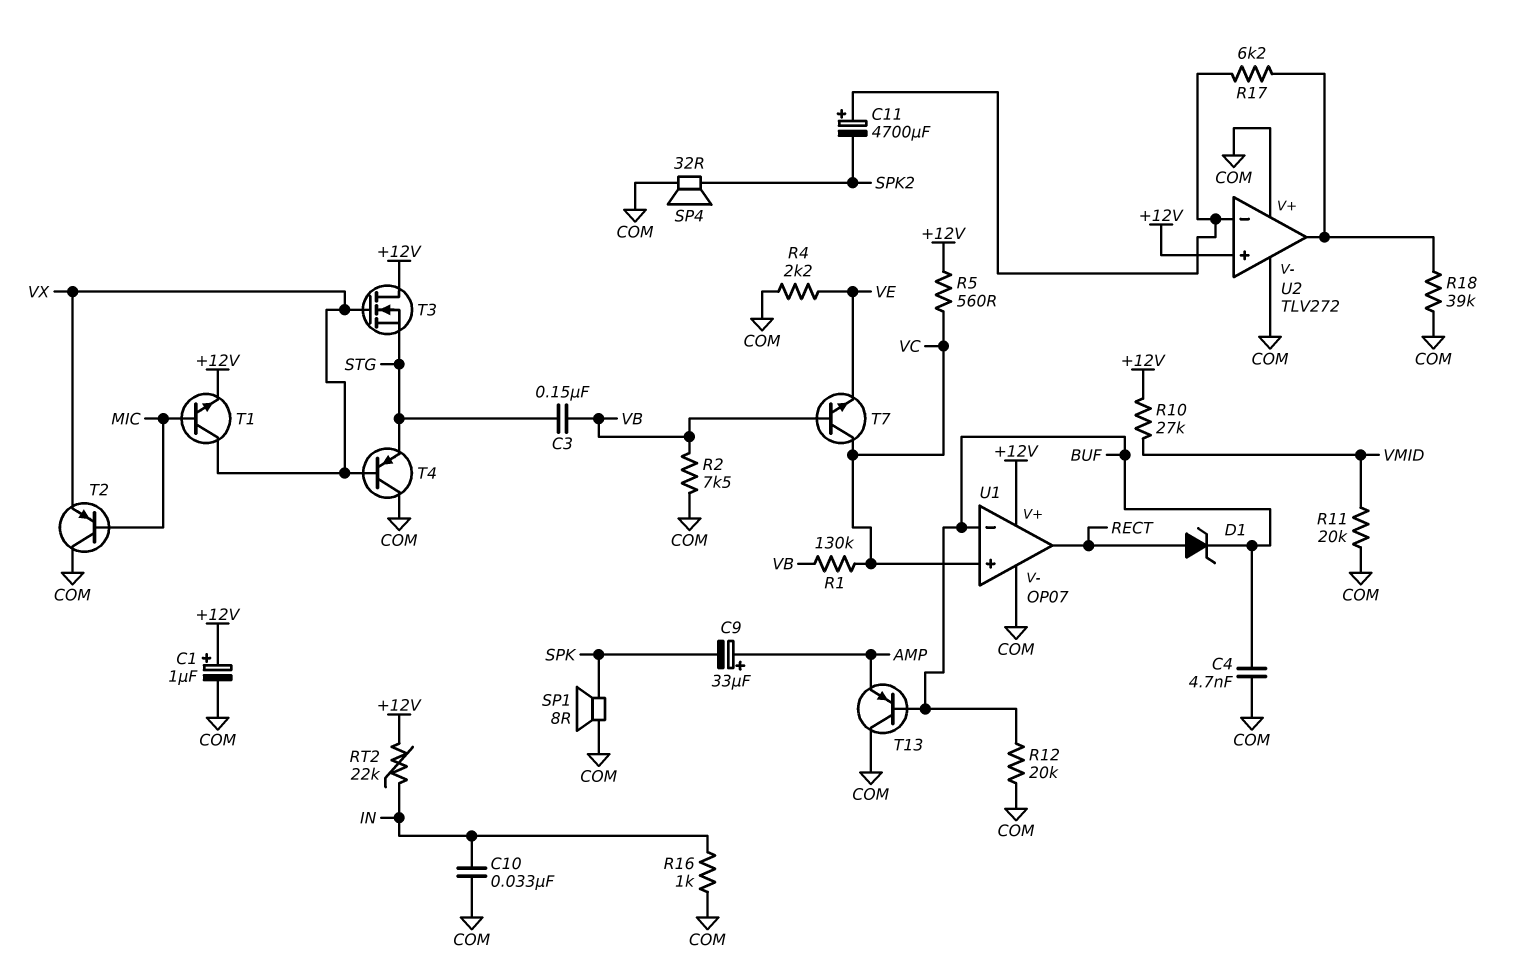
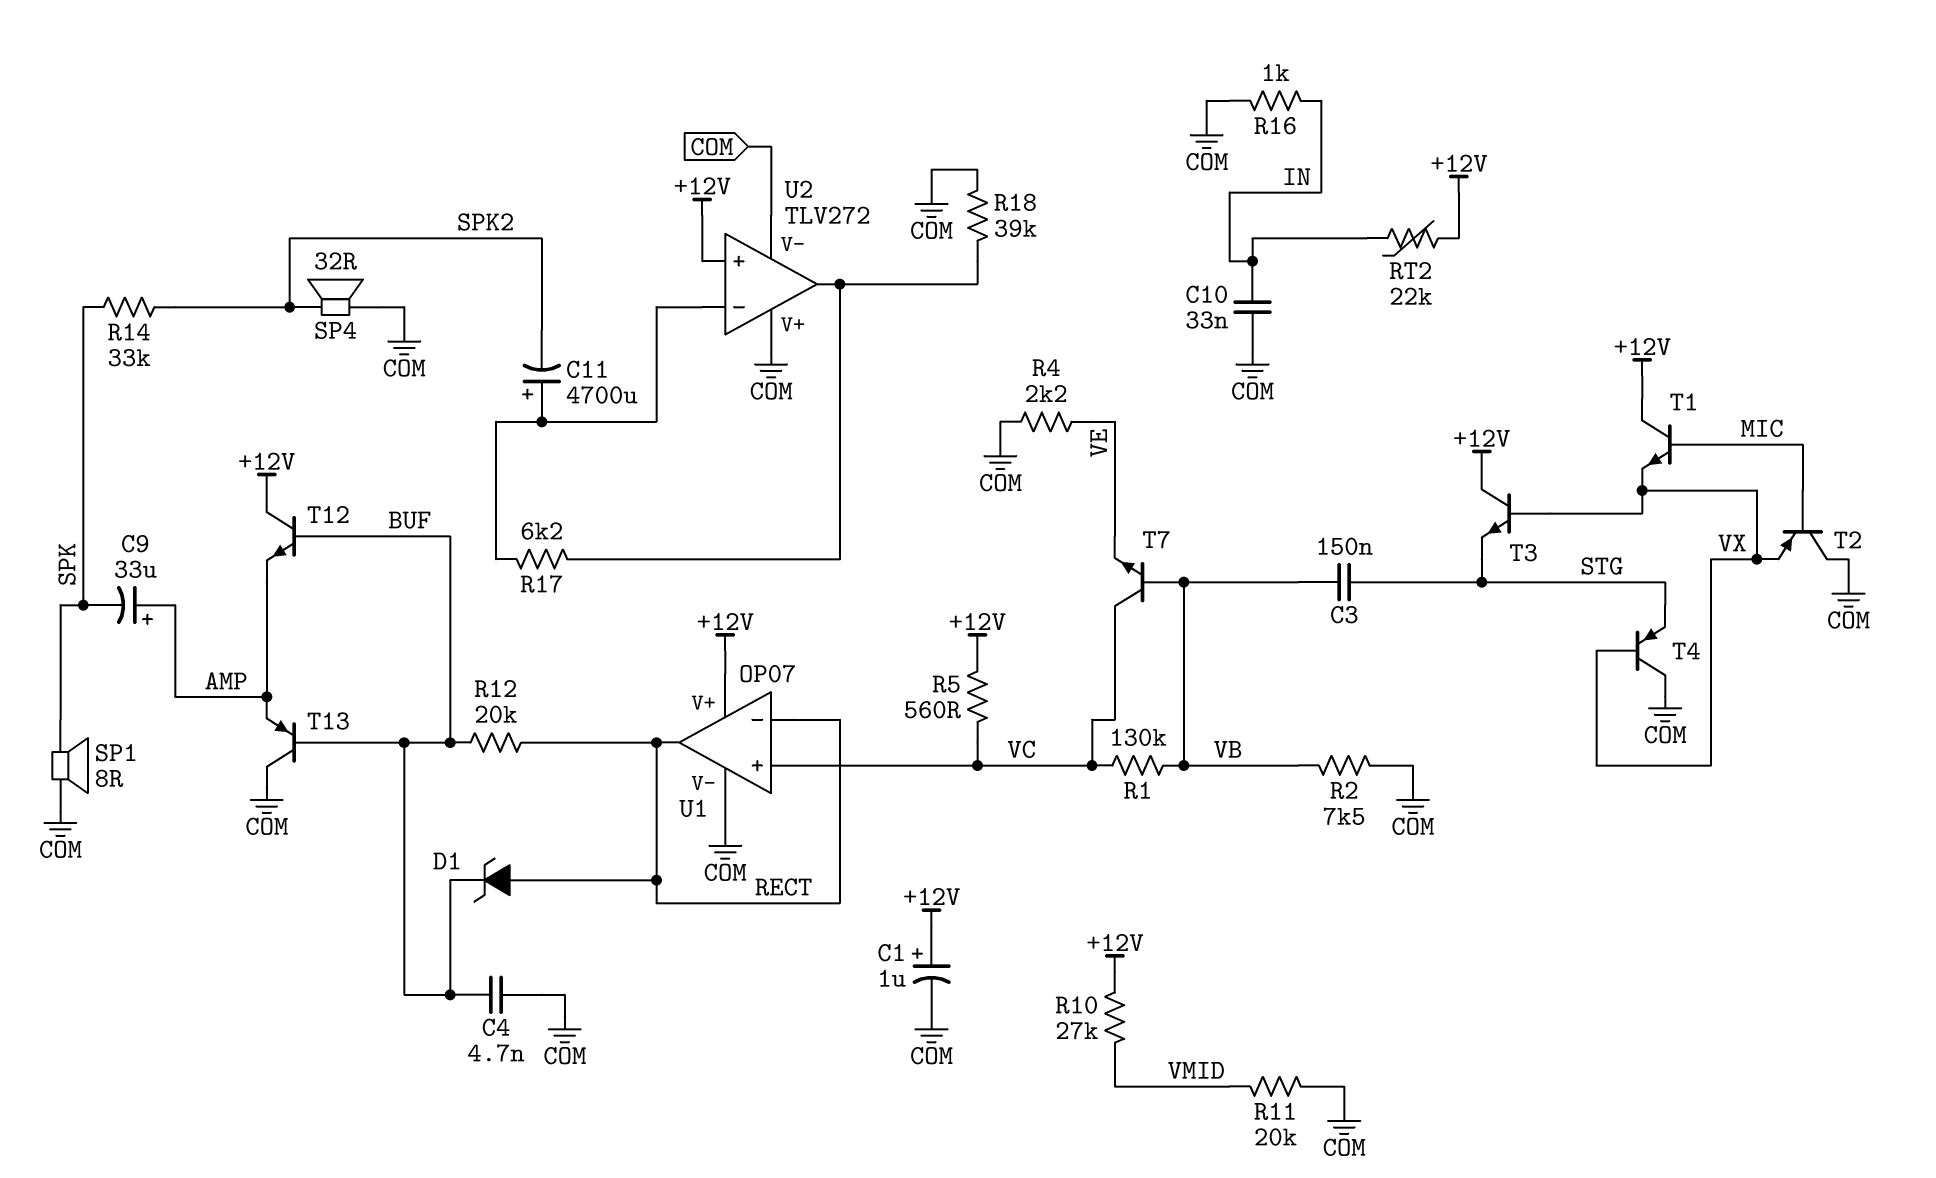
R12: 20k (BUF, COM) -> 20k (BUF, RECT)
R14: none -> 33k (SPK, SPK2)
T1: NPN (B MIC, C VX, E +12V) -> NPN (B MIC, C +12V, E VX)
T3: NMOS (G VX, D +12V, S STG) -> NPN (B VX, C +12V, E STG)
T12: none -> NPN (B BUF, C +12V, E AMP)
U1 pin in-: BUF -> RECT

